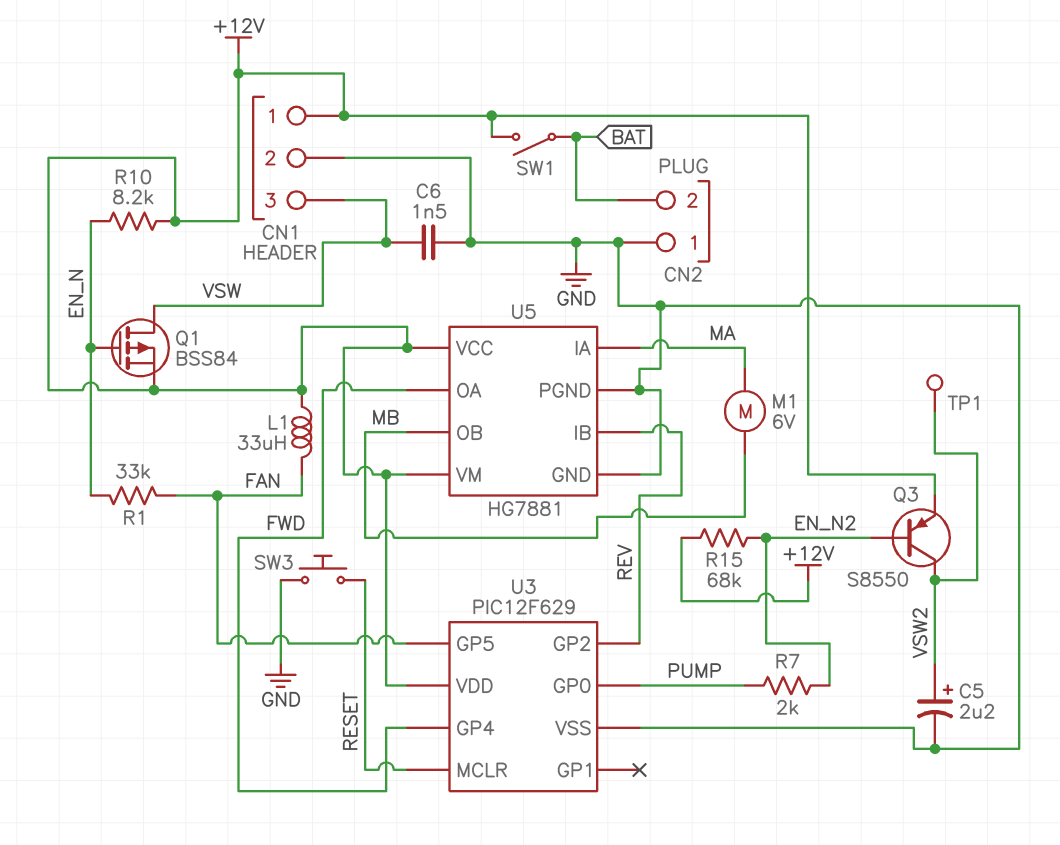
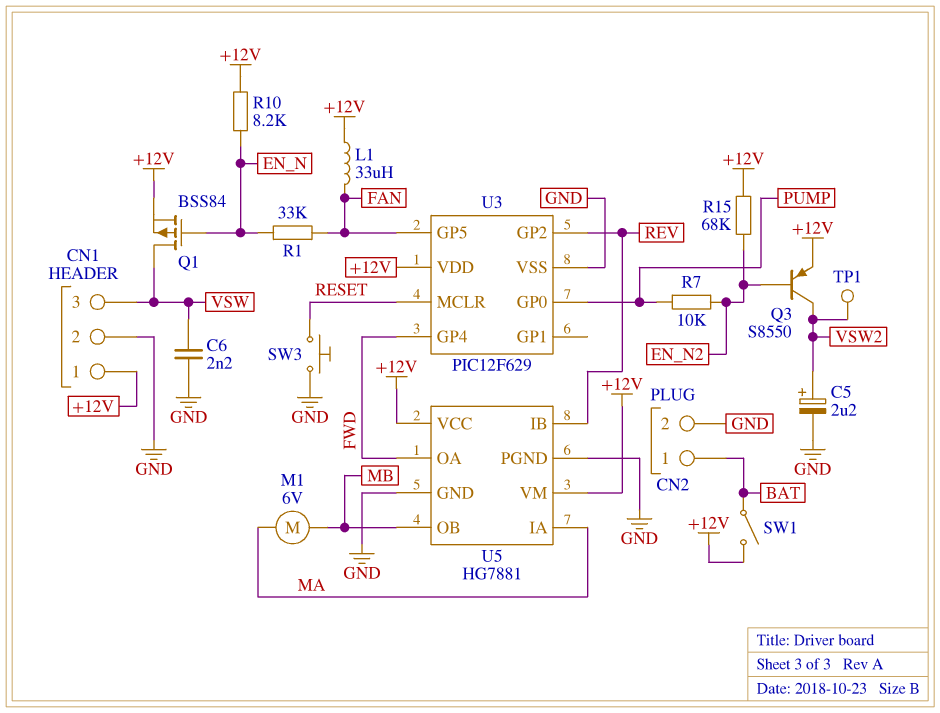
C6: 1.5nF (GND, VSW) -> 2.2nF (GND, VSW)
CN2 pin 1: GND -> BAT
CN2 pin 2: BAT -> GND
R7: 2k (EN_N2, PUMP) -> 10k (EN_N2, PUMP)

